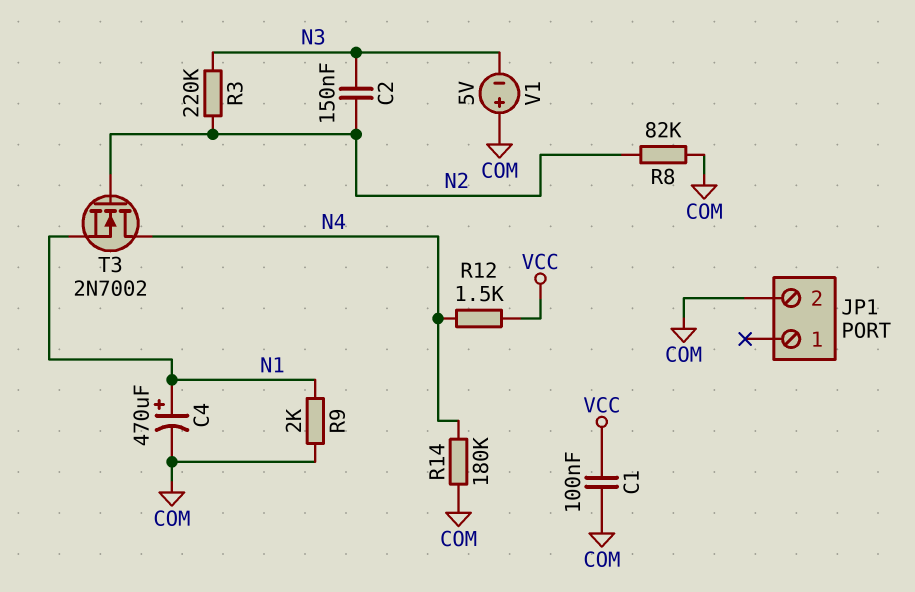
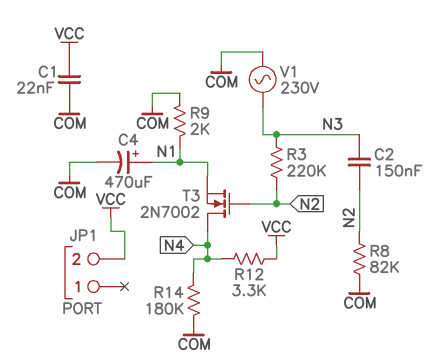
C1: 100nF (COM, VCC) -> 22nF (COM, VCC)
JP1 pin 2: COM -> VCC
R12: 1.5k (N4, VCC) -> 3.3k (N4, VCC)
V1: 5V (plus COM, minus N3) -> AC 230V (COM, N3)

